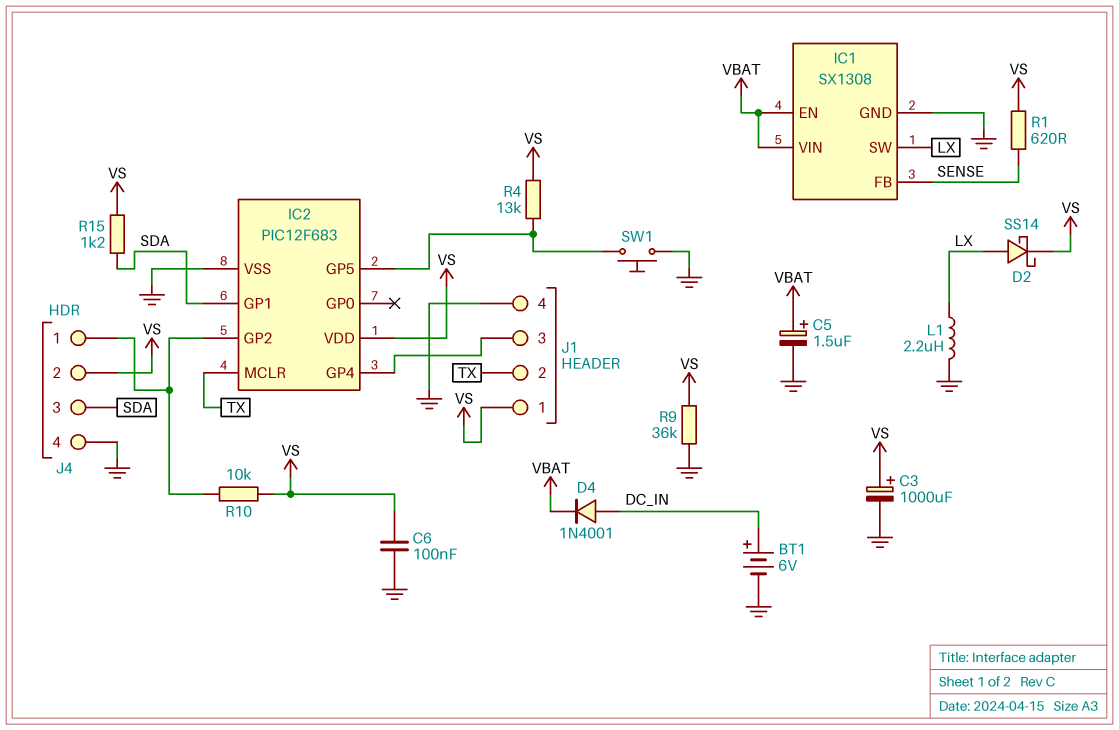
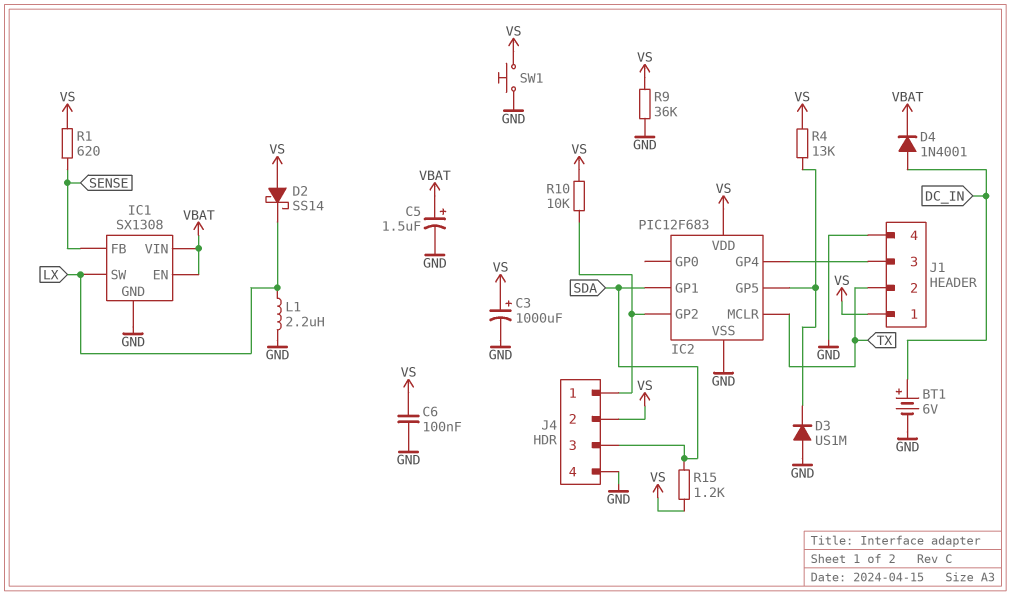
D2: schottky SS14 (A LX, K VS) -> schottky SS14 (A VS, K LX)
D3: none -> diode US1M (A GND, K IC2/GP5)
SW1: button (GND, IC2/GP5) -> button (GND, VS)

